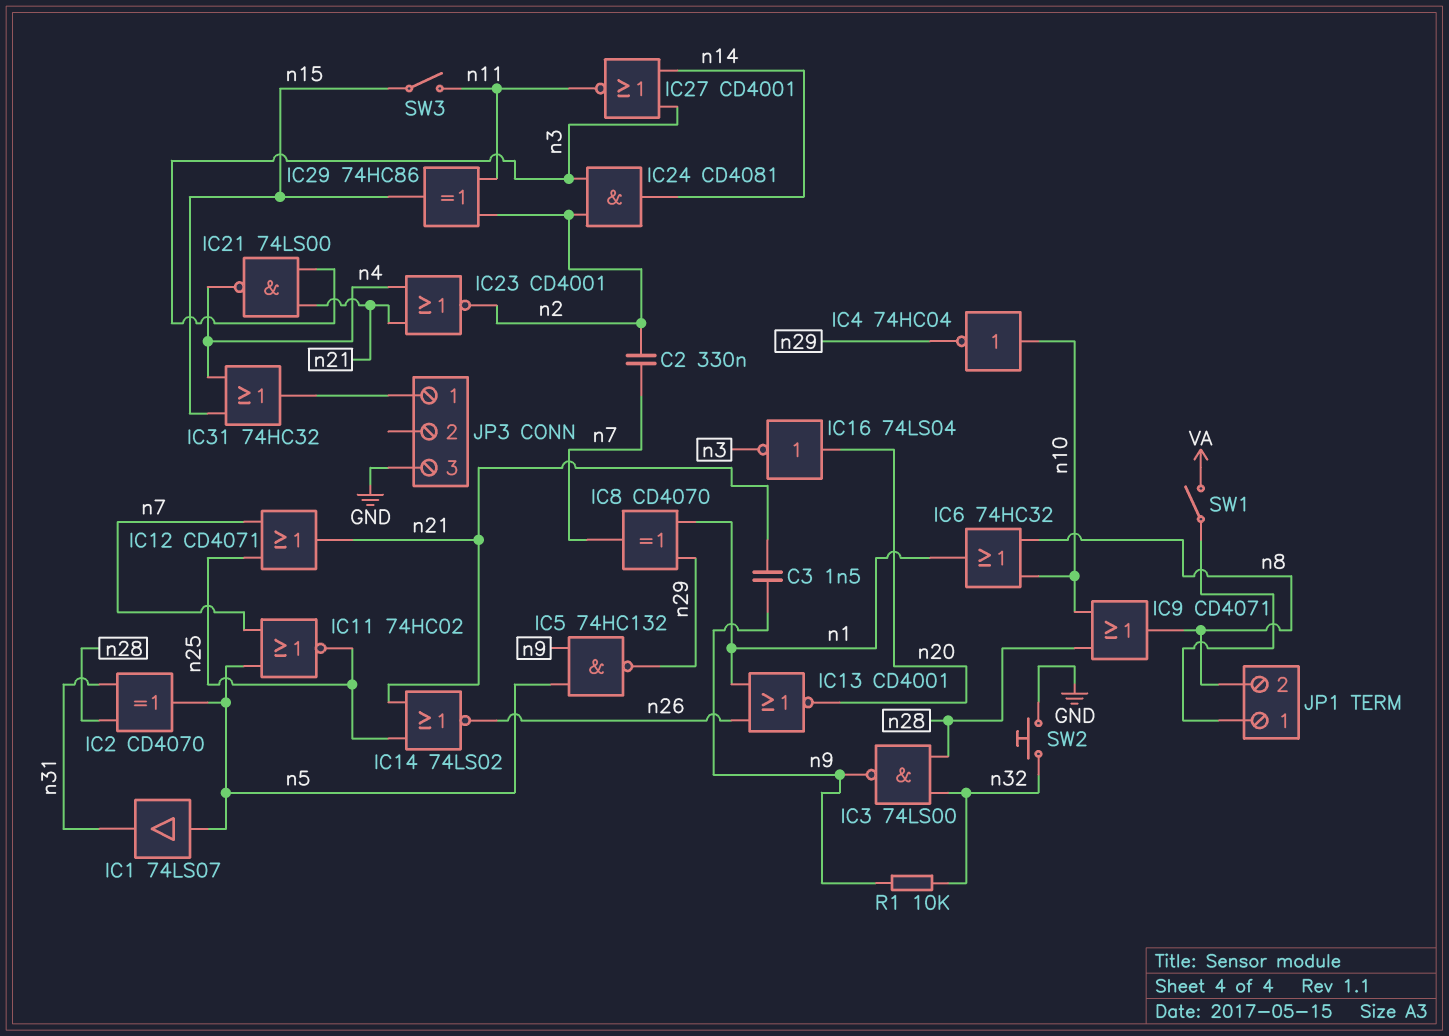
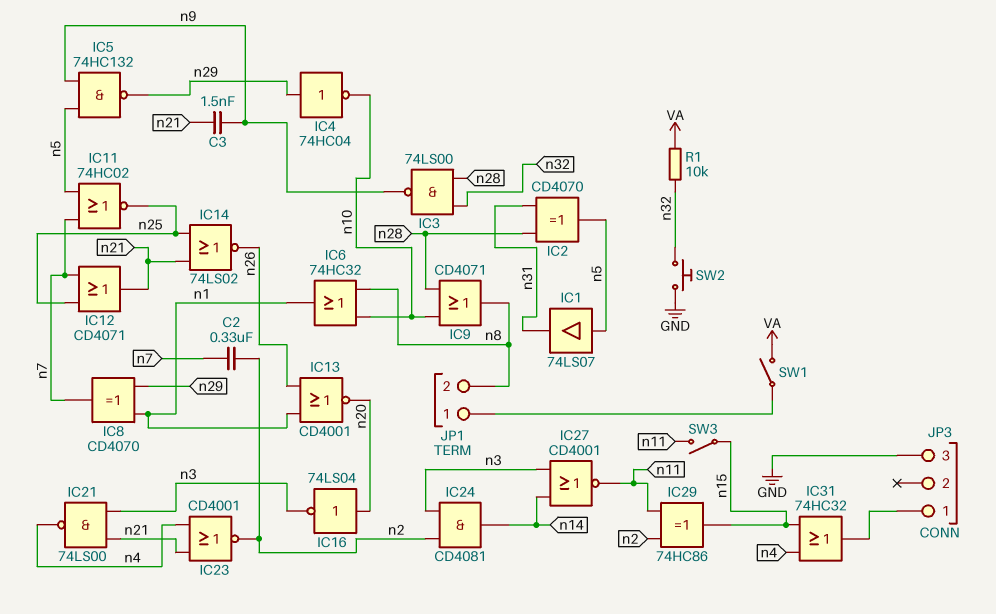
IC4: NOT 74HC04 (in n10, out n29) -> NOT 74HC04 (in n29, out n10)
R1: 10k (n9, n32) -> 10k (VA, n32)

